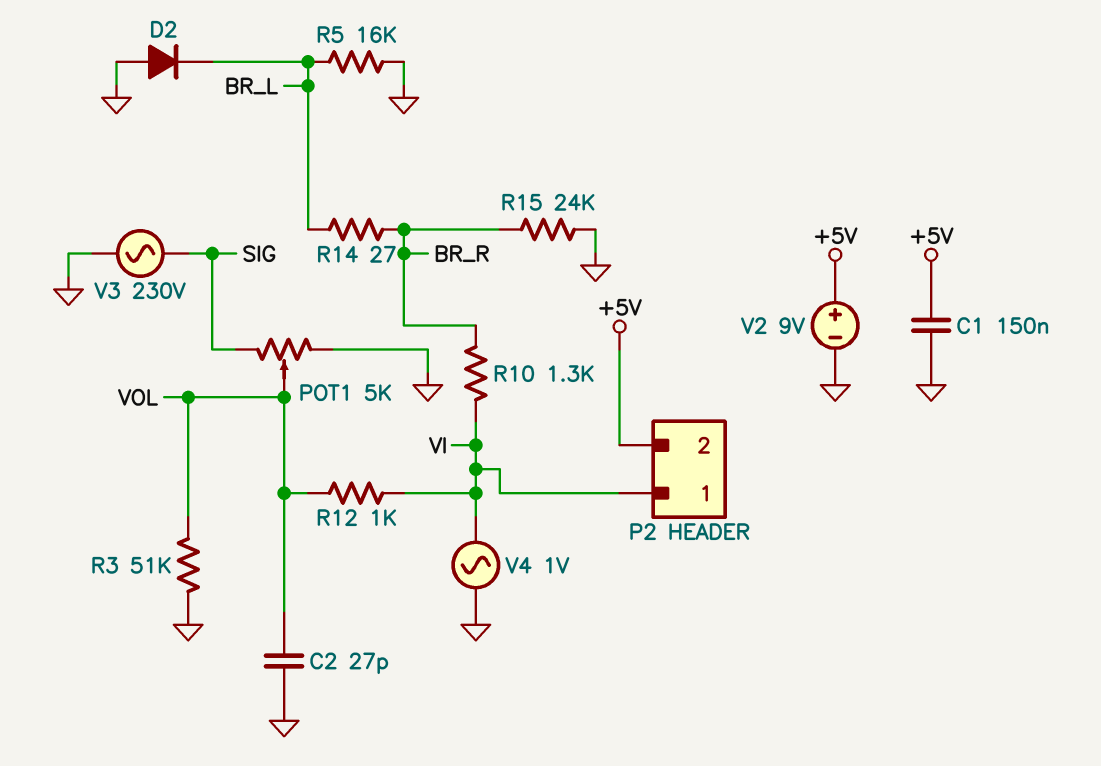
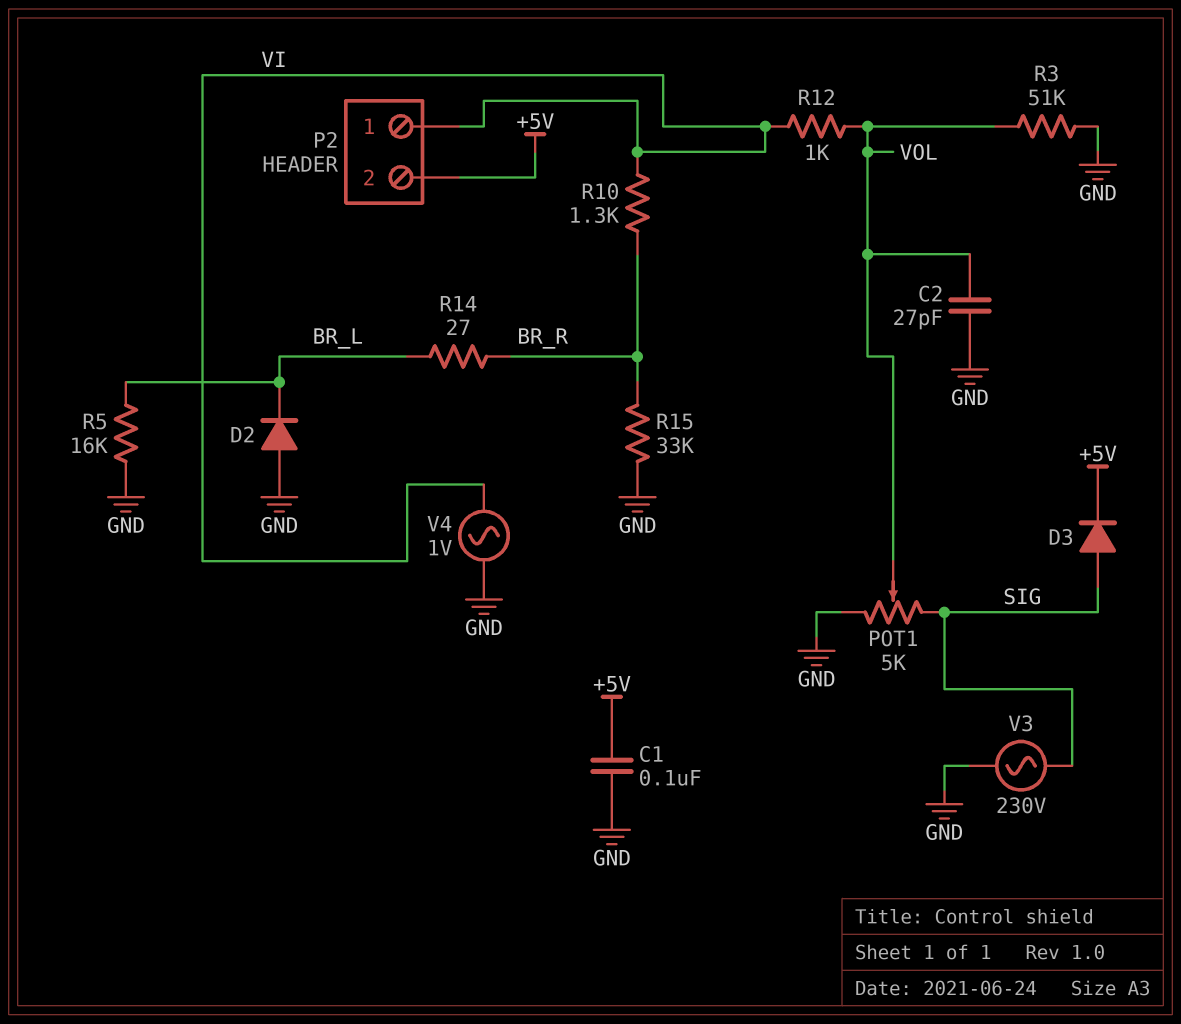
C1: 150nF (+5V, GND) -> 100nF (+5V, GND)
D3: none -> diode (A SIG, K +5V)
R15: 24k (BR_R, GND) -> 33k (BR_R, GND)
V2: 9V (plus +5V, minus GND) -> none

